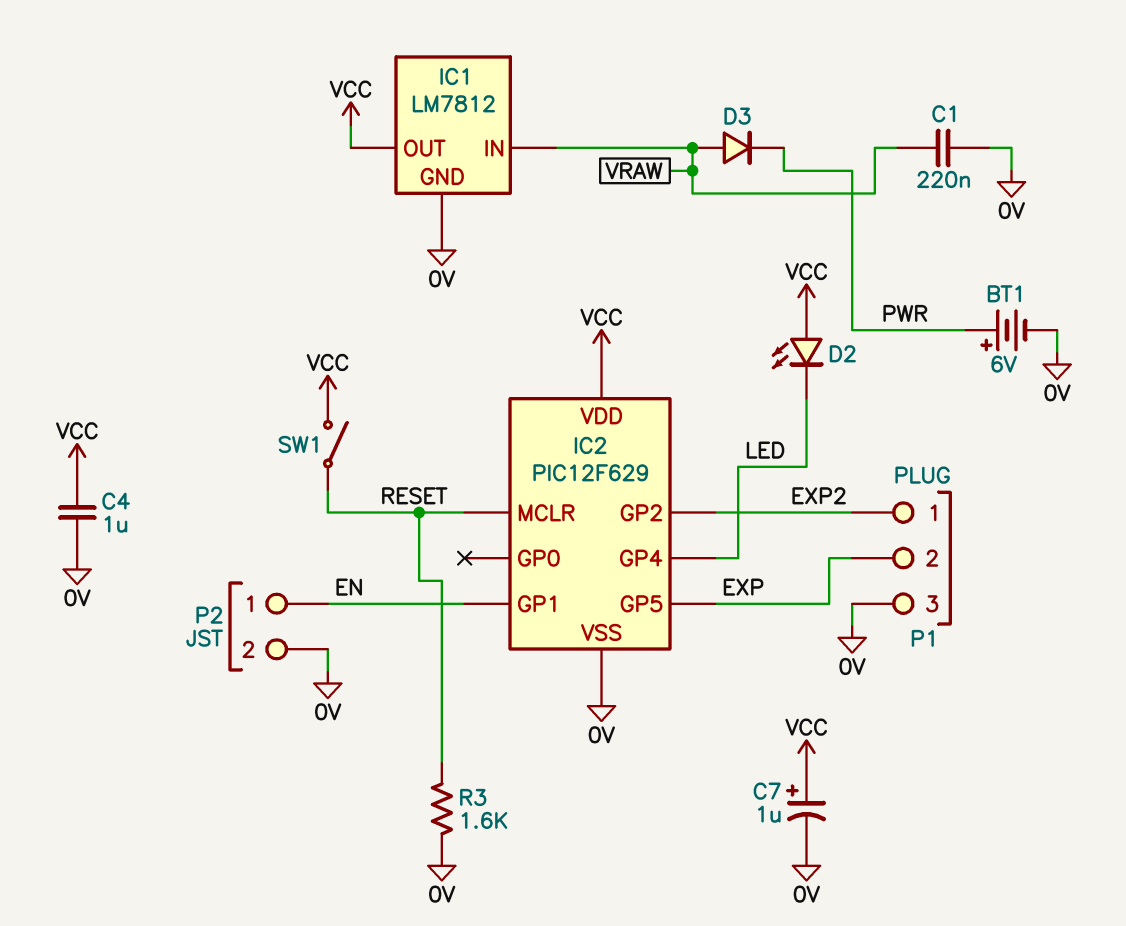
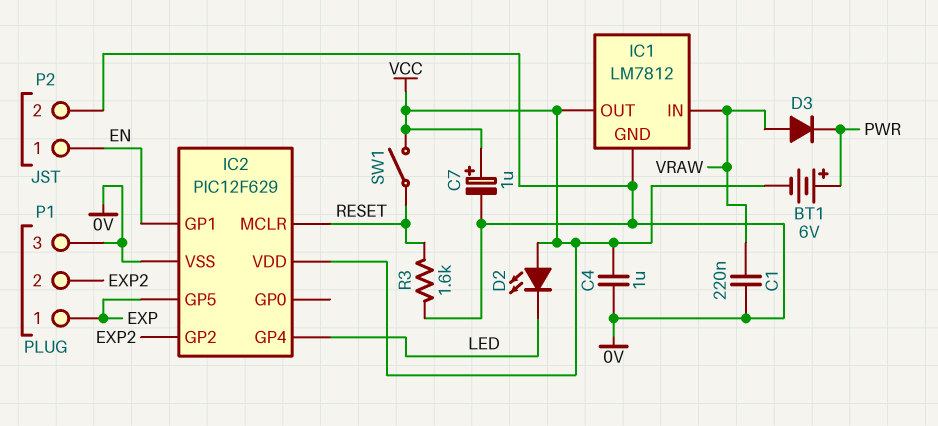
BT1: 6V (plus PWR, minus 0V) -> 6V (plus PWR, minus VCC)
P1 pin 1: EXP2 -> EXP
P1 pin 2: EXP -> EXP2

